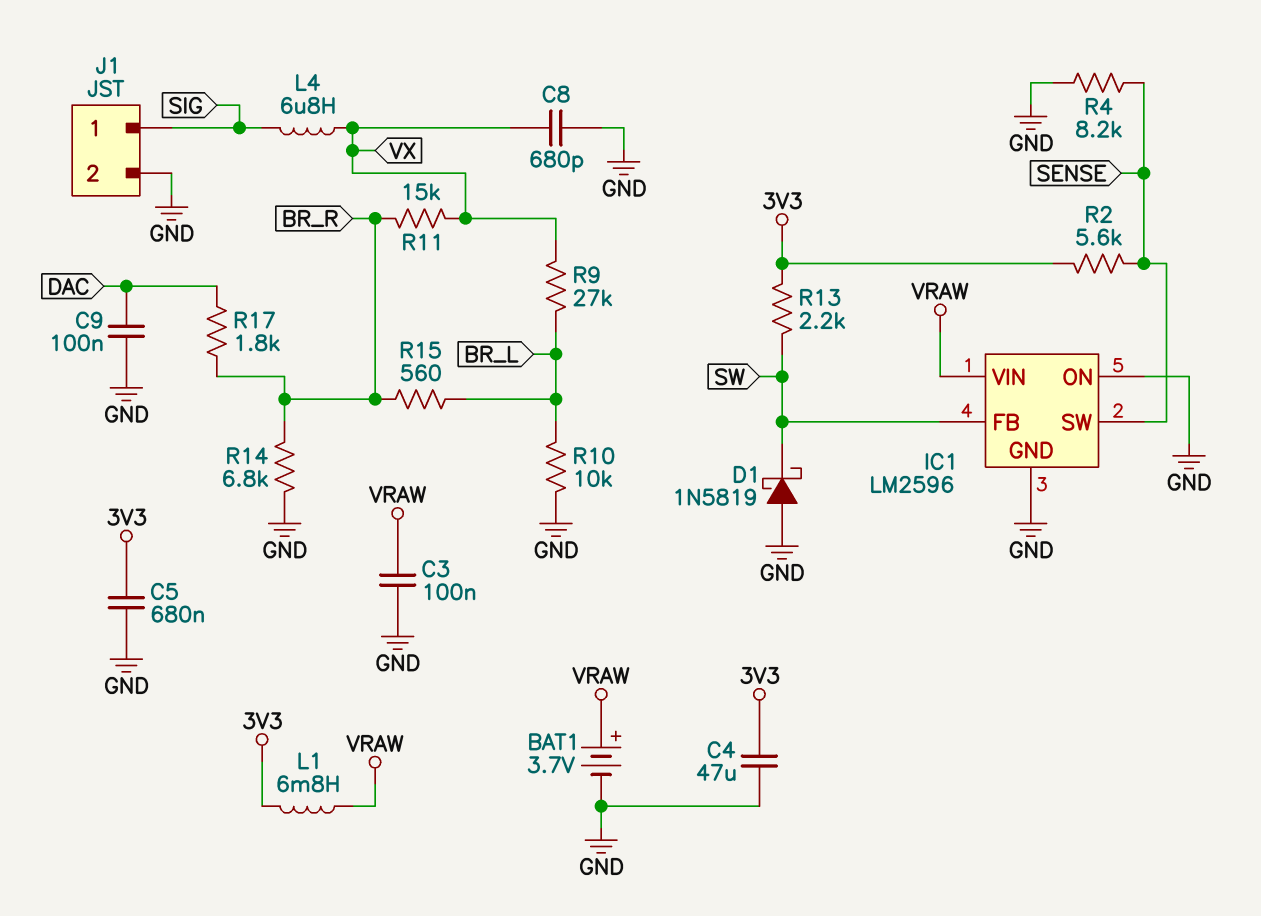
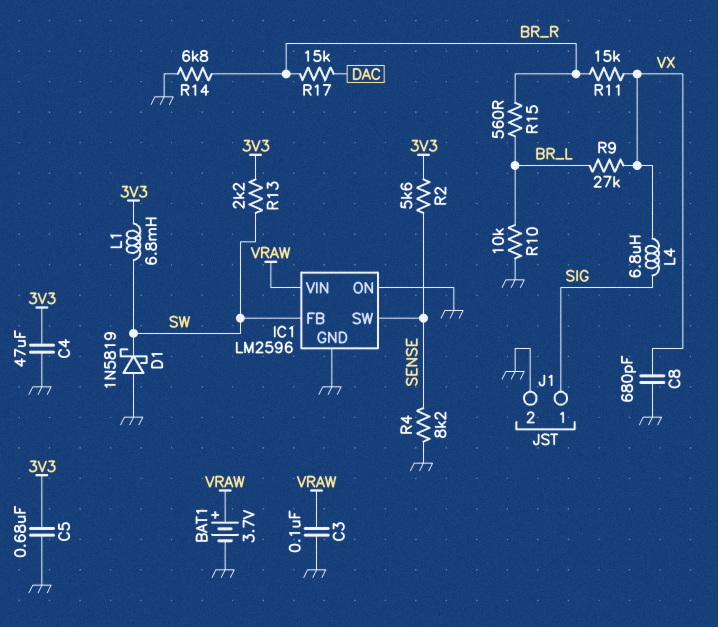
C9: 100nF (DAC, GND) -> none
L1: 6.8mH (3V3, VRAW) -> 6.8mH (3V3, SW)
R17: 1.8k (BR_R, DAC) -> 15k (BR_R, DAC)

